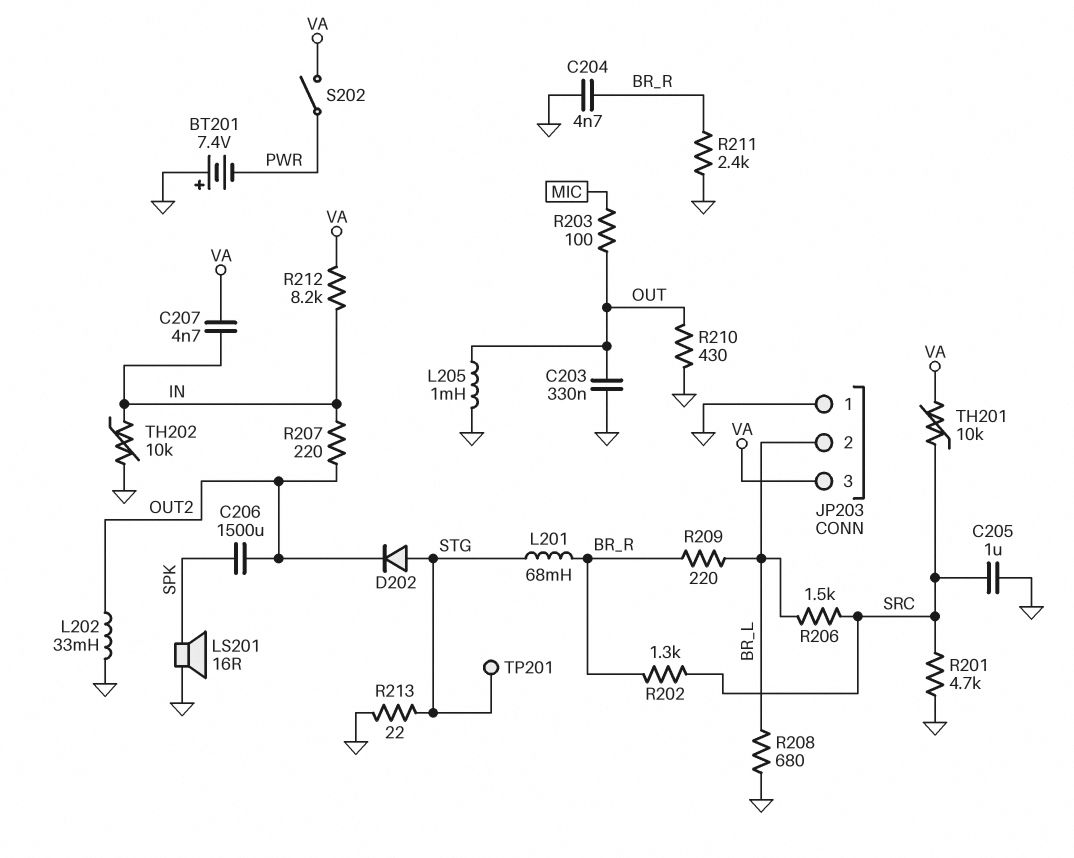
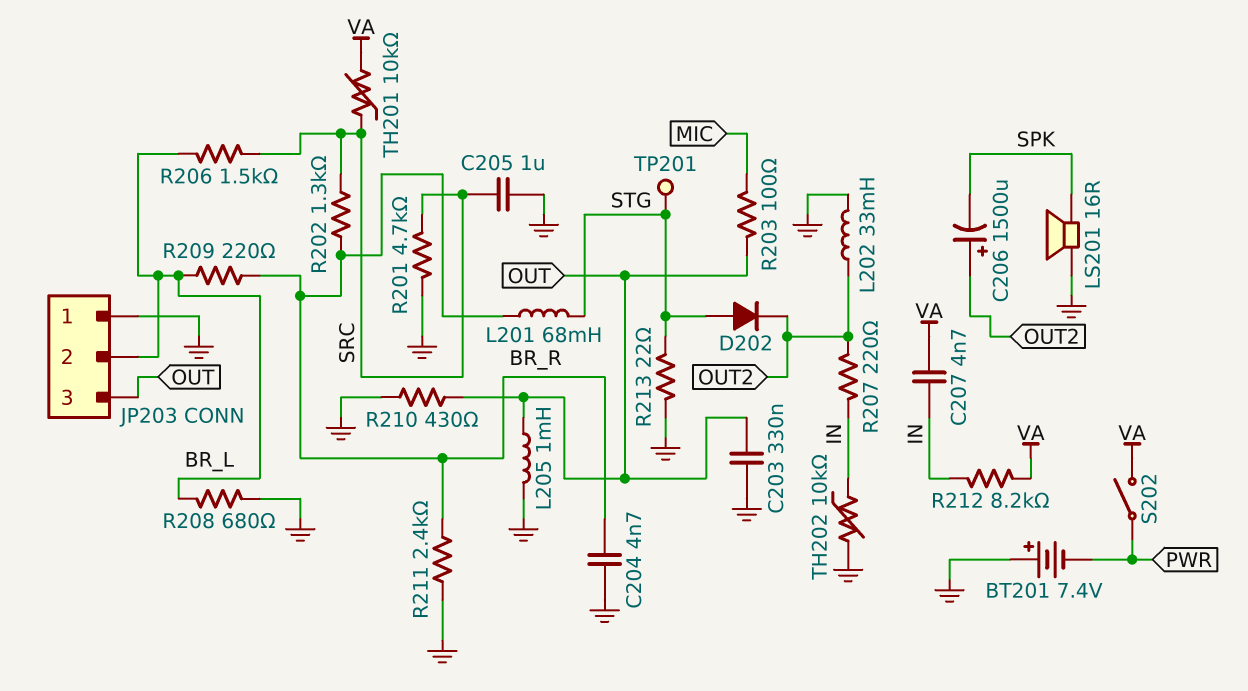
C206: 1500uF (OUT2, SPK) -> 1500uF (plus OUT2, minus SPK)
JP203 pin 3: VA -> OUT

